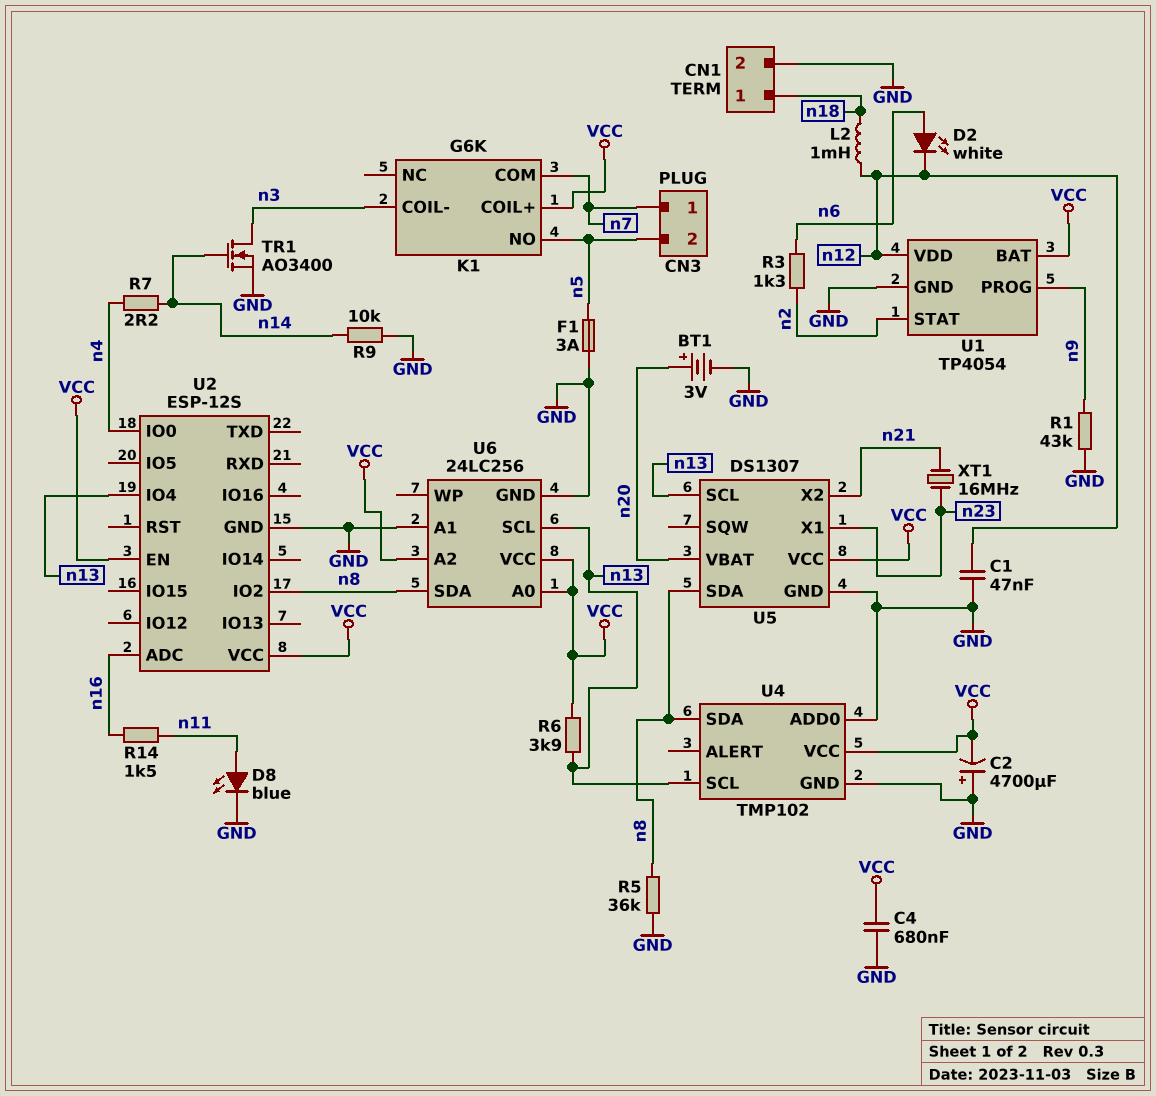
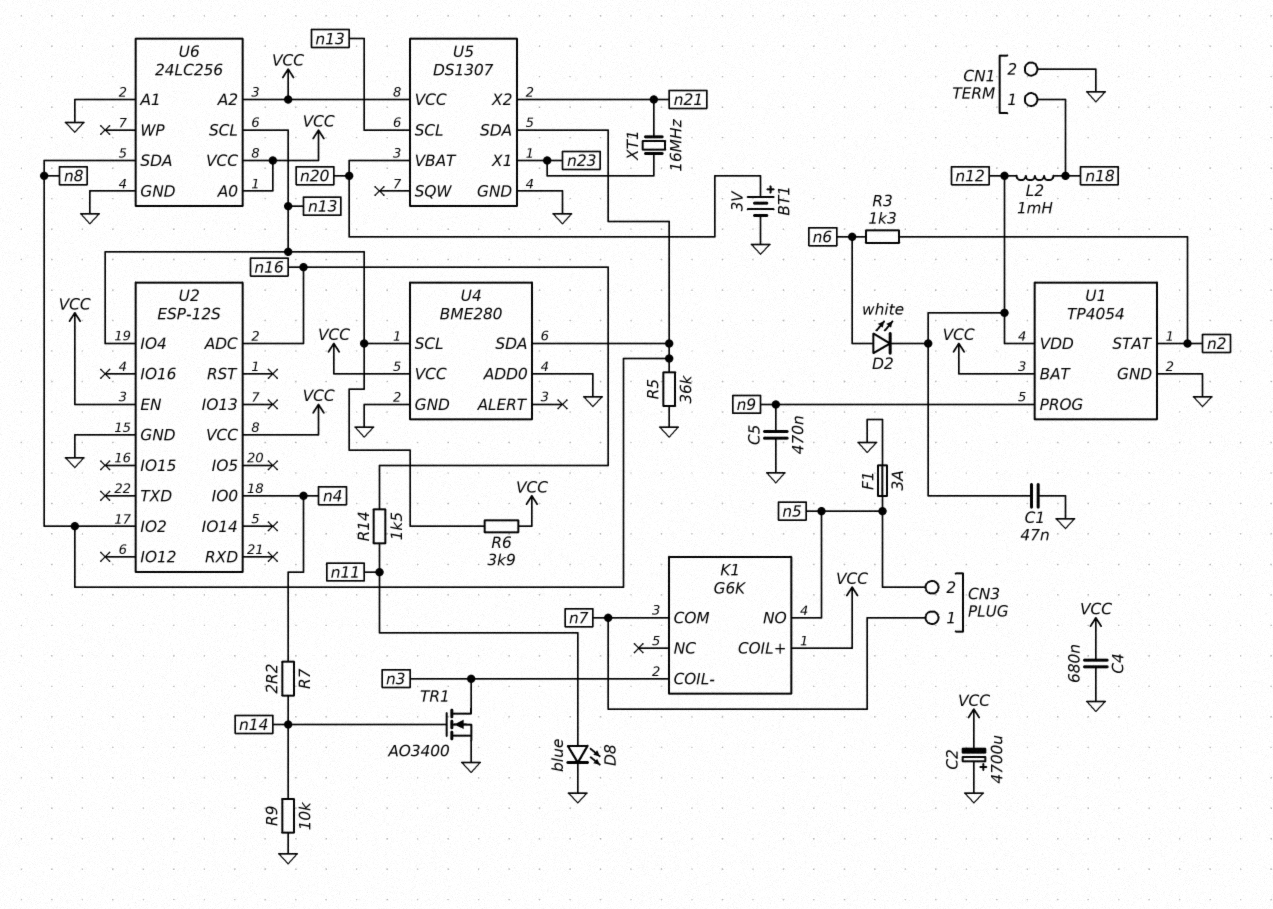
C5: none -> 470nF (GND, n9)
R1: 43k (GND, n9) -> none
U4: TMP102 -> BME280

